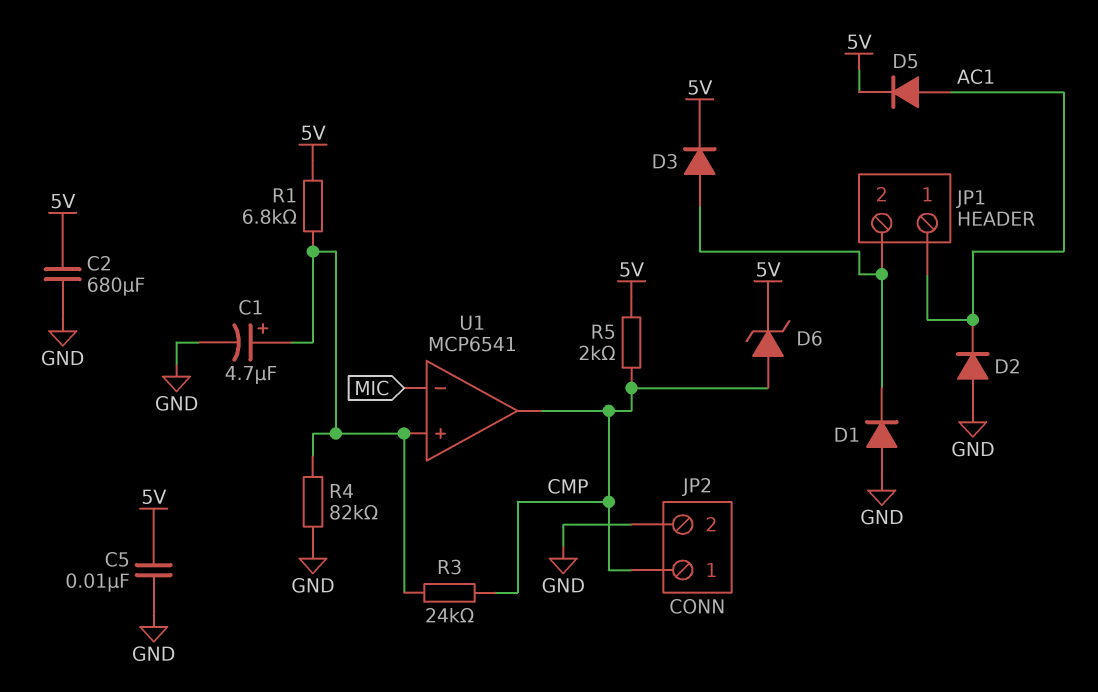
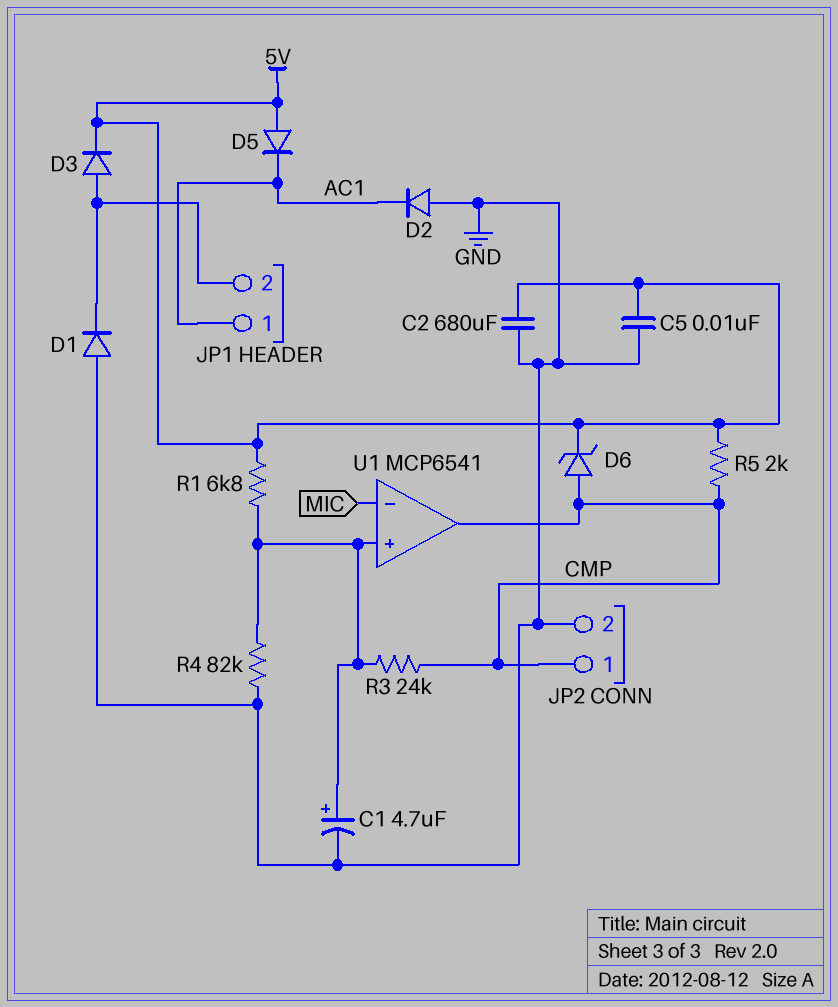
D5: diode (A AC1, K 5V) -> diode (A 5V, K AC1)

